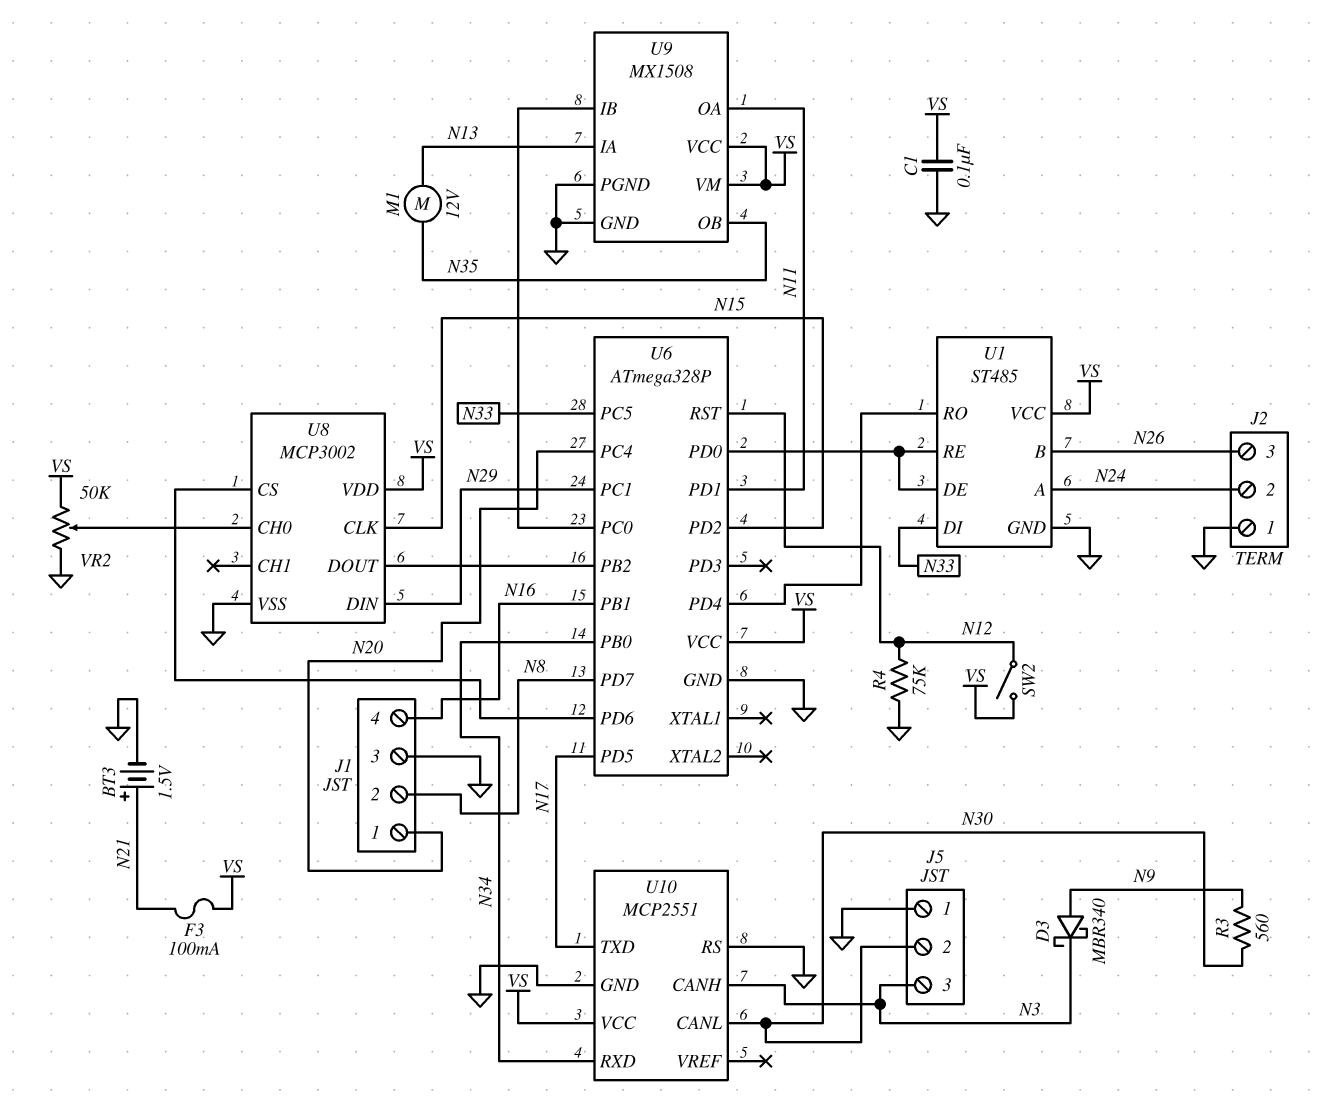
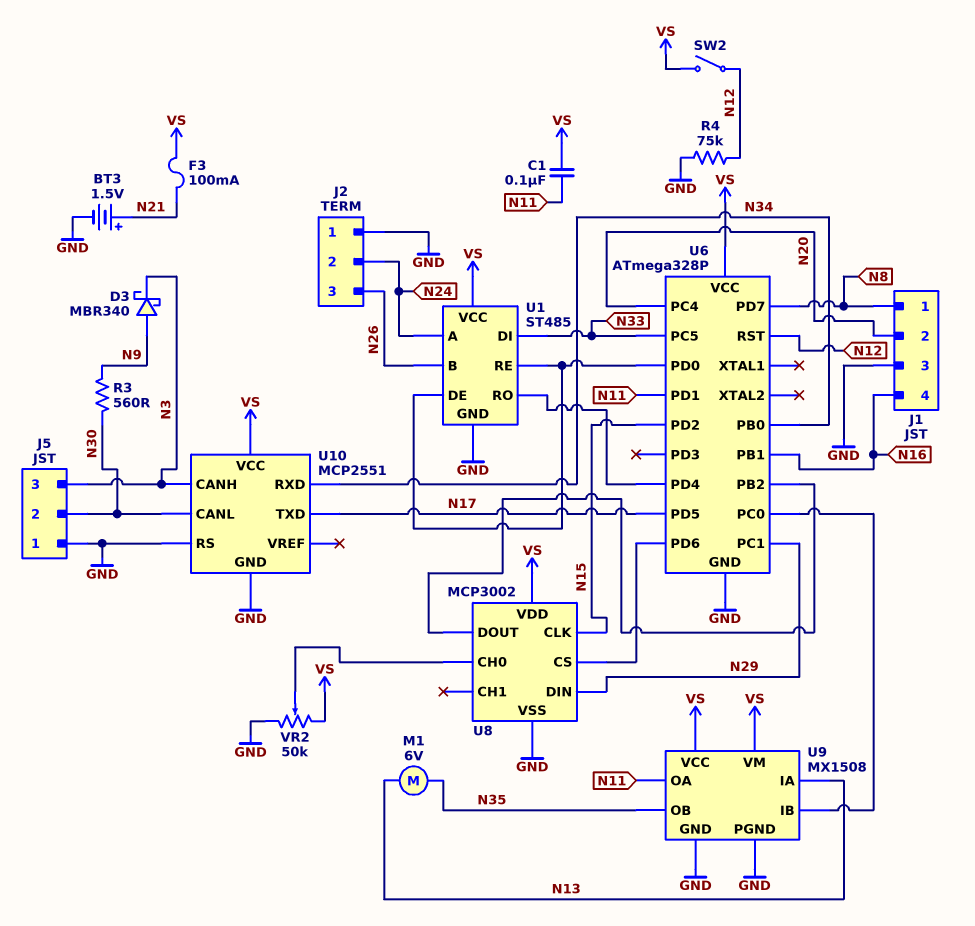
C1: 100nF (GND, VS) -> 100nF (N11, VS)
J1 pin 1: N20 -> N8
J1 pin 2: N8 -> N20
M1: motor 12V (N13, N35) -> motor 6V (N13, N35)

